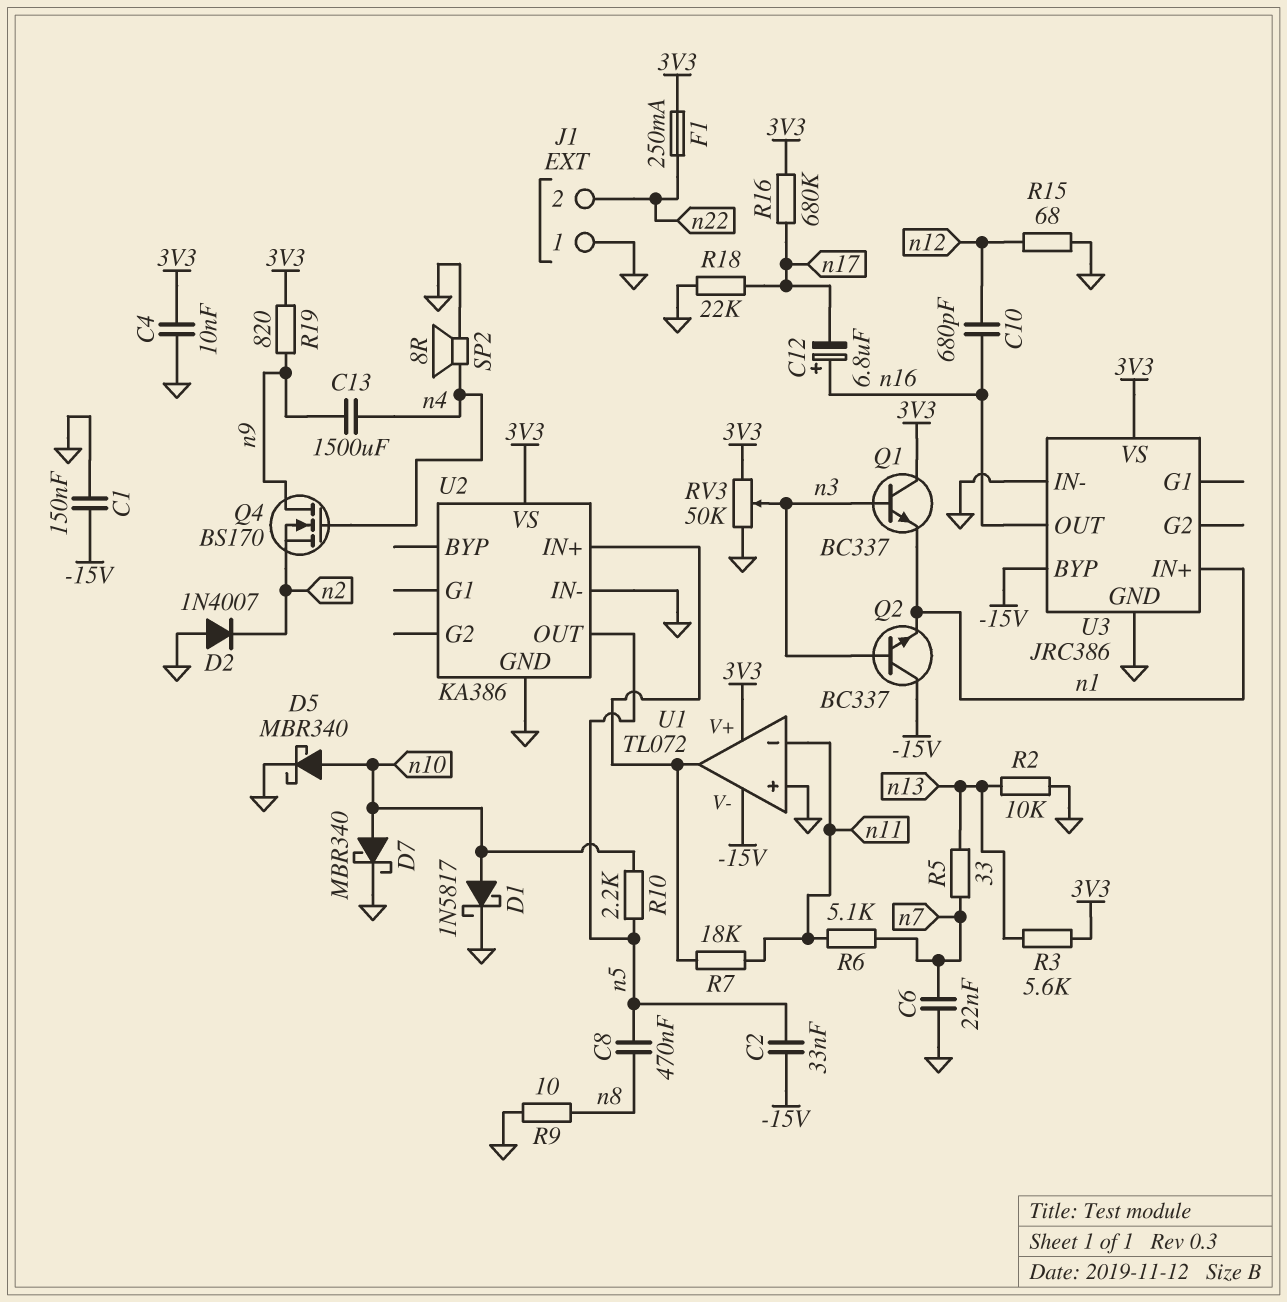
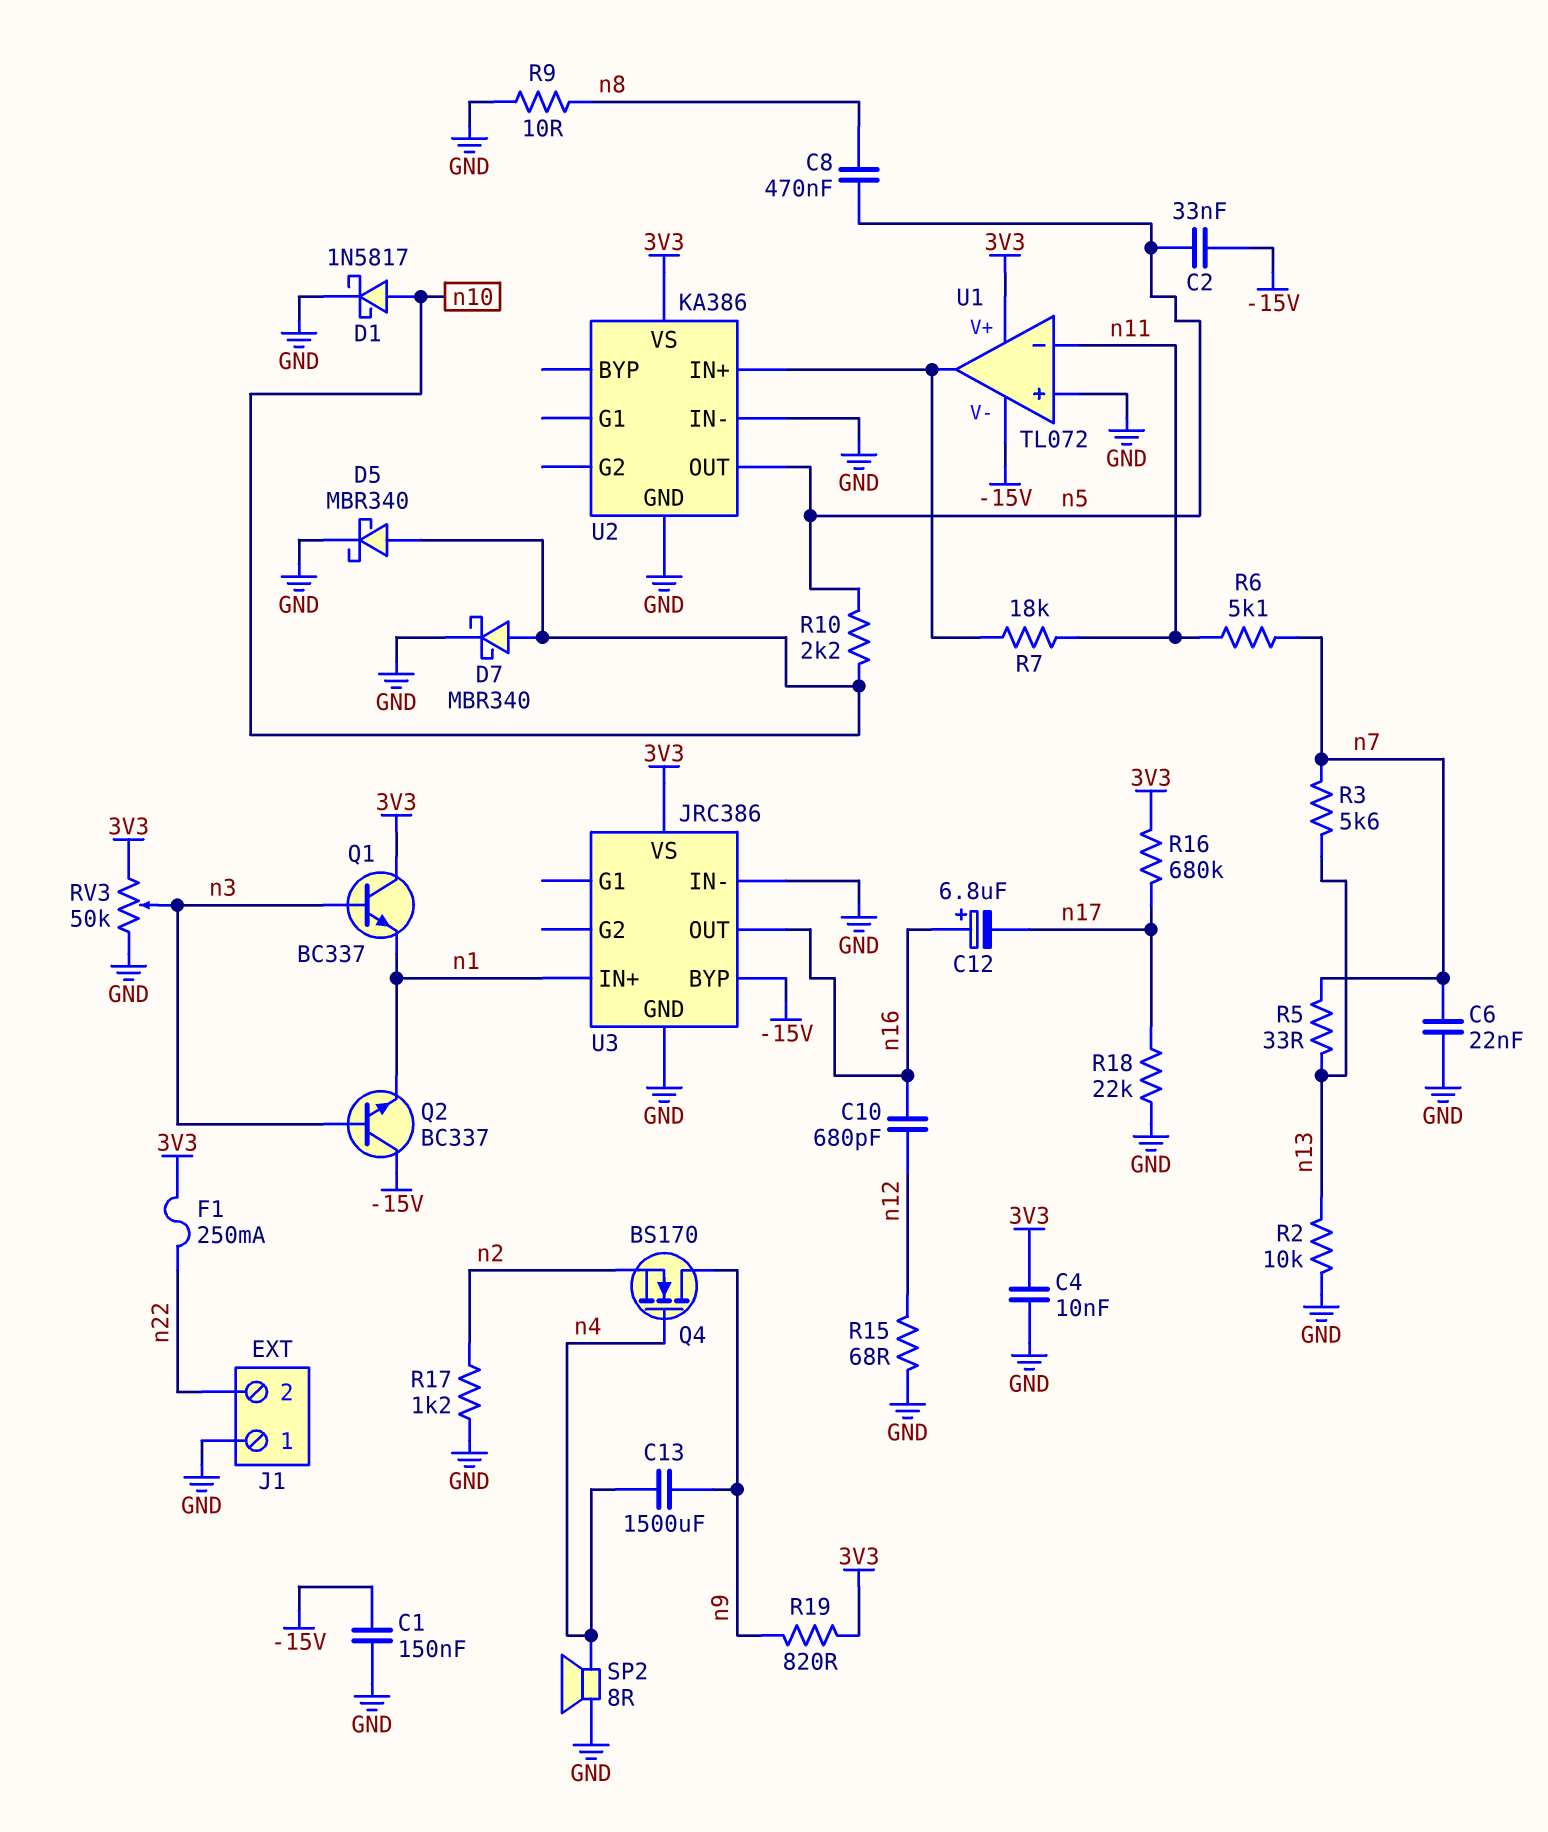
D2: diode 1N4007 (A GND, K n2) -> none
R3: 5.6k (3V3, n13) -> 5.6k (n7, n13)
R17: none -> 1.2k (GND, n2)

